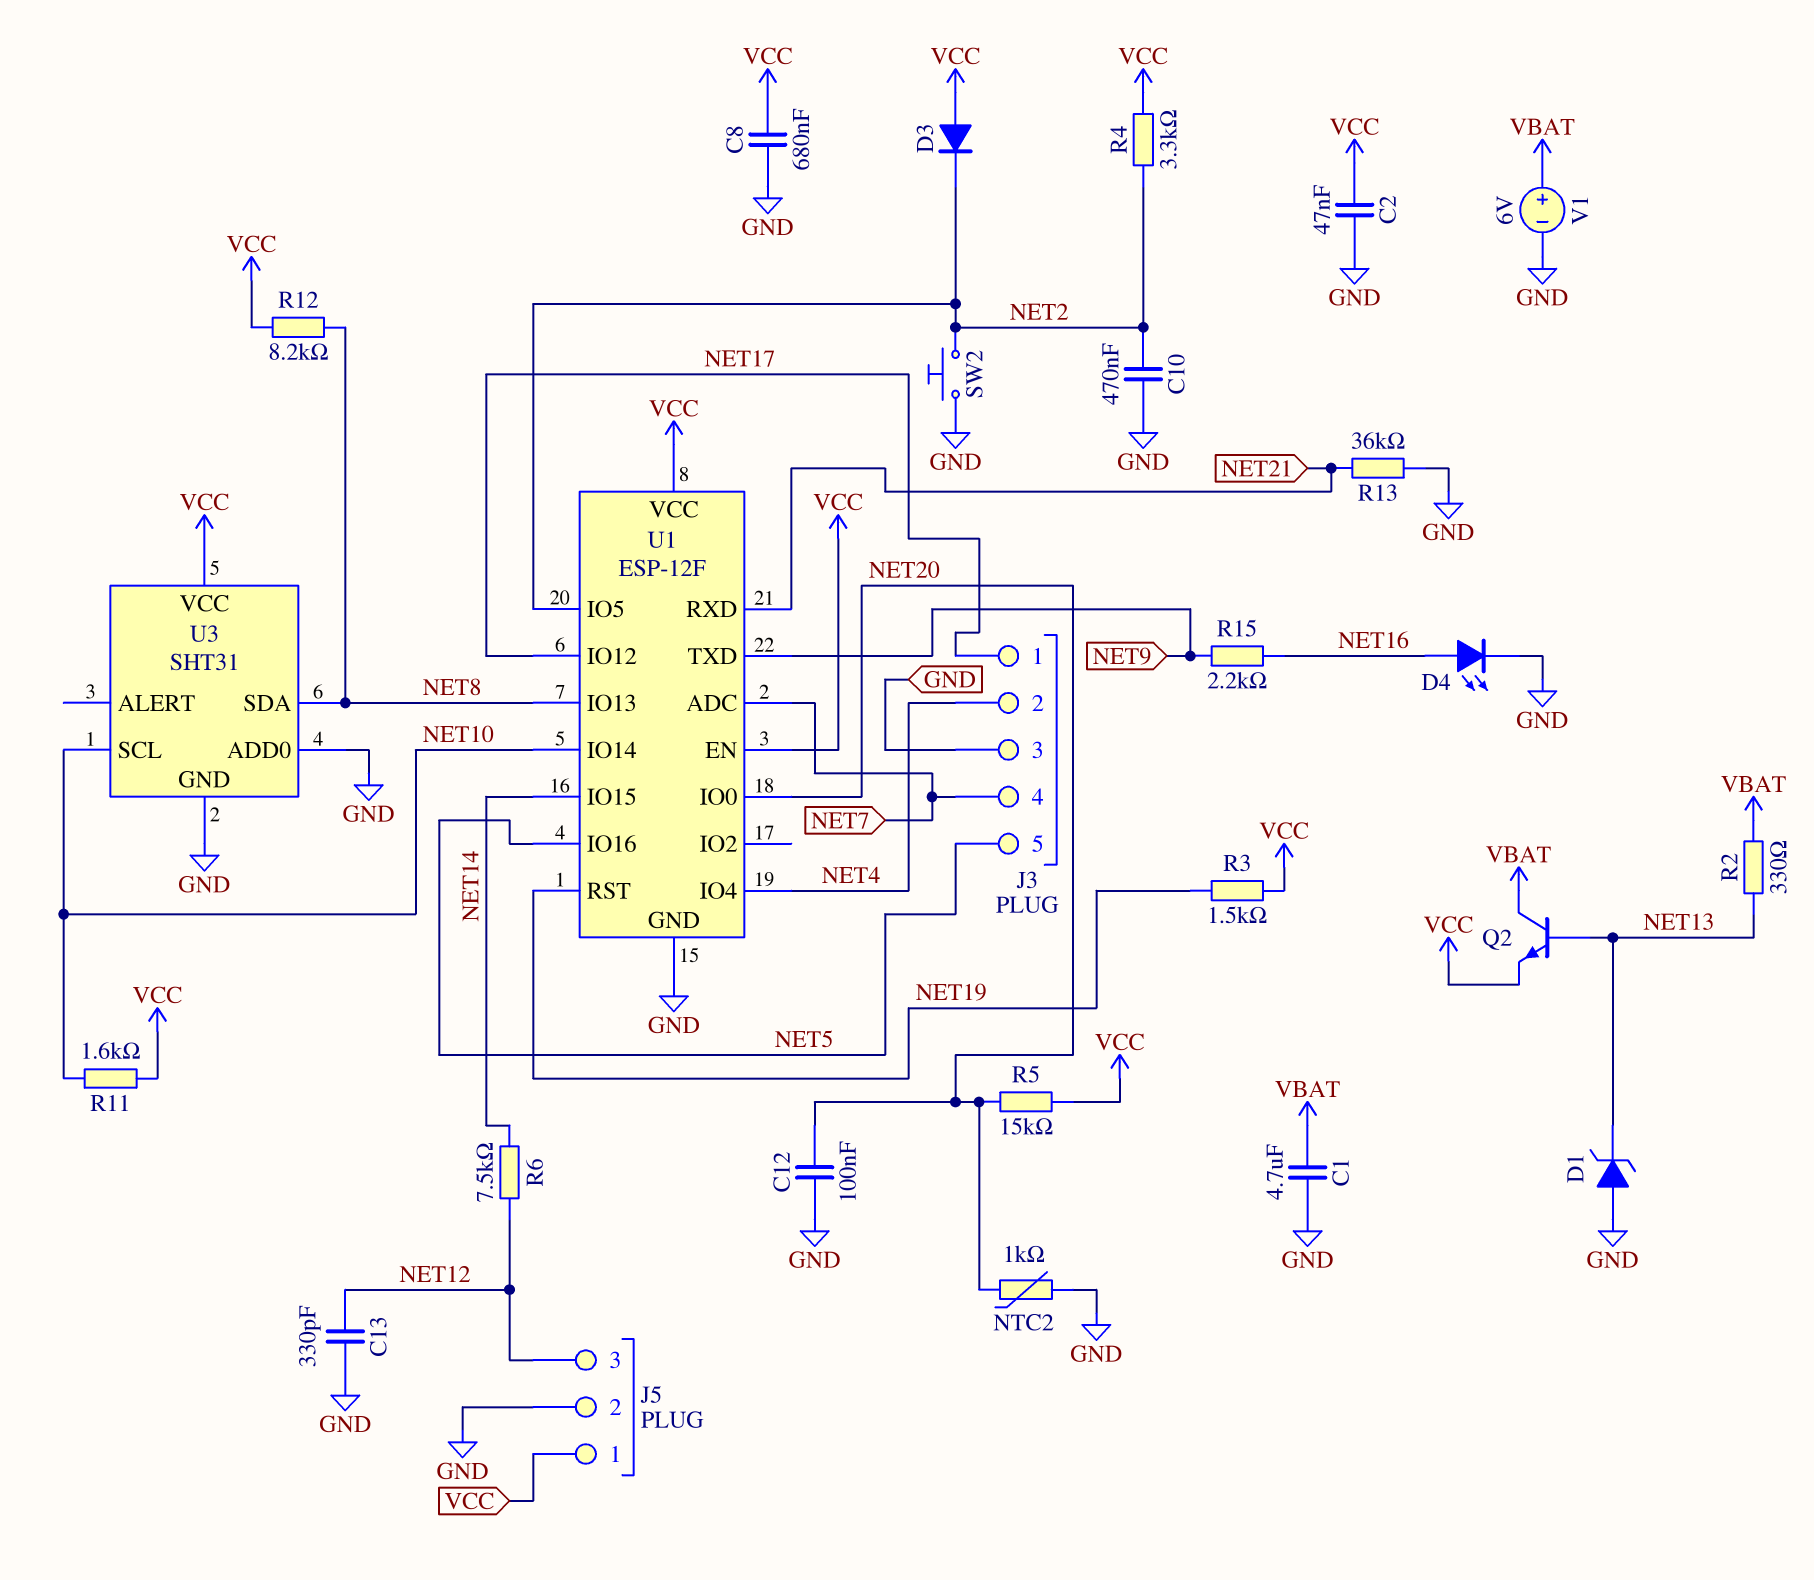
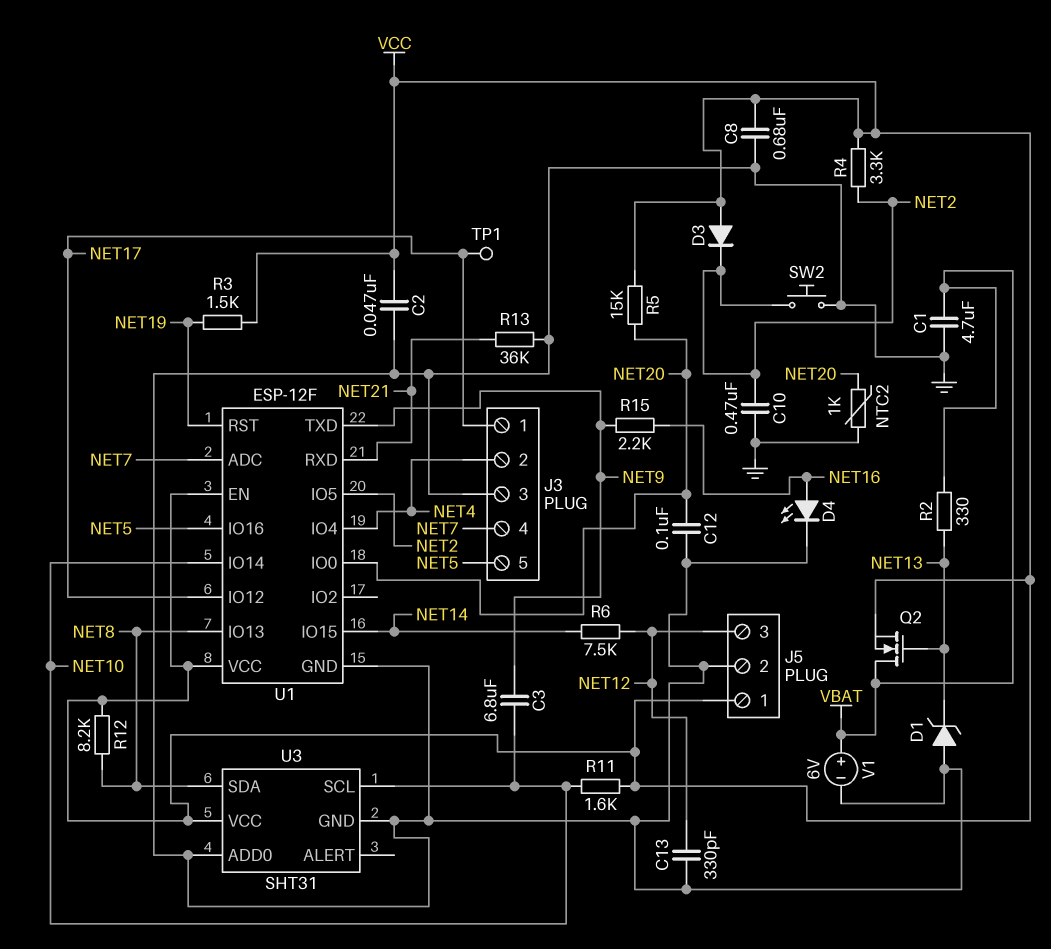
C3: none -> 6.8uF (NET9, NET10)
Q2: NPN (B NET13, C VBAT, E VCC) -> NMOS (G NET13, D VBAT, S VCC)
TP1: none -> test point (NET17)

